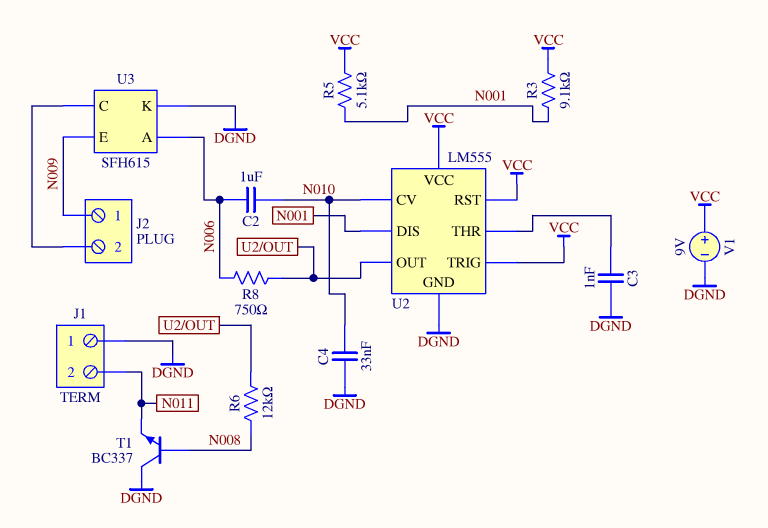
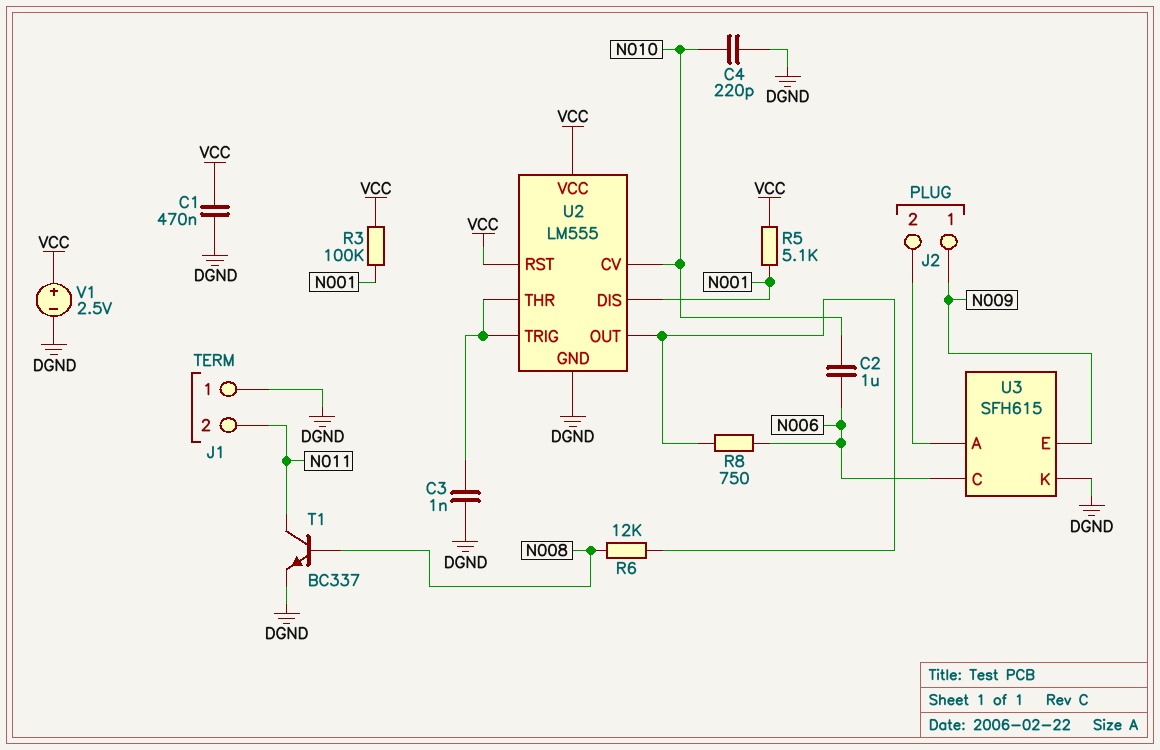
C1: none -> 470nF (DGND, VCC)
C4: 33nF (DGND, N010) -> 220pF (DGND, N010)
R3: 9.1k (N001, VCC) -> 100k (N001, VCC)
T1: NPN BC337 (B N008, C DGND, E N011) -> NPN BC337 (B N008, C N011, E DGND)
U2 pin TRIG: VCC -> U2/THR
U3 pin A: N006 -> J2/2
U3 pin C: J2/2 -> N006
V1: 9V (plus VCC, minus DGND) -> 2.5V (plus VCC, minus DGND)

